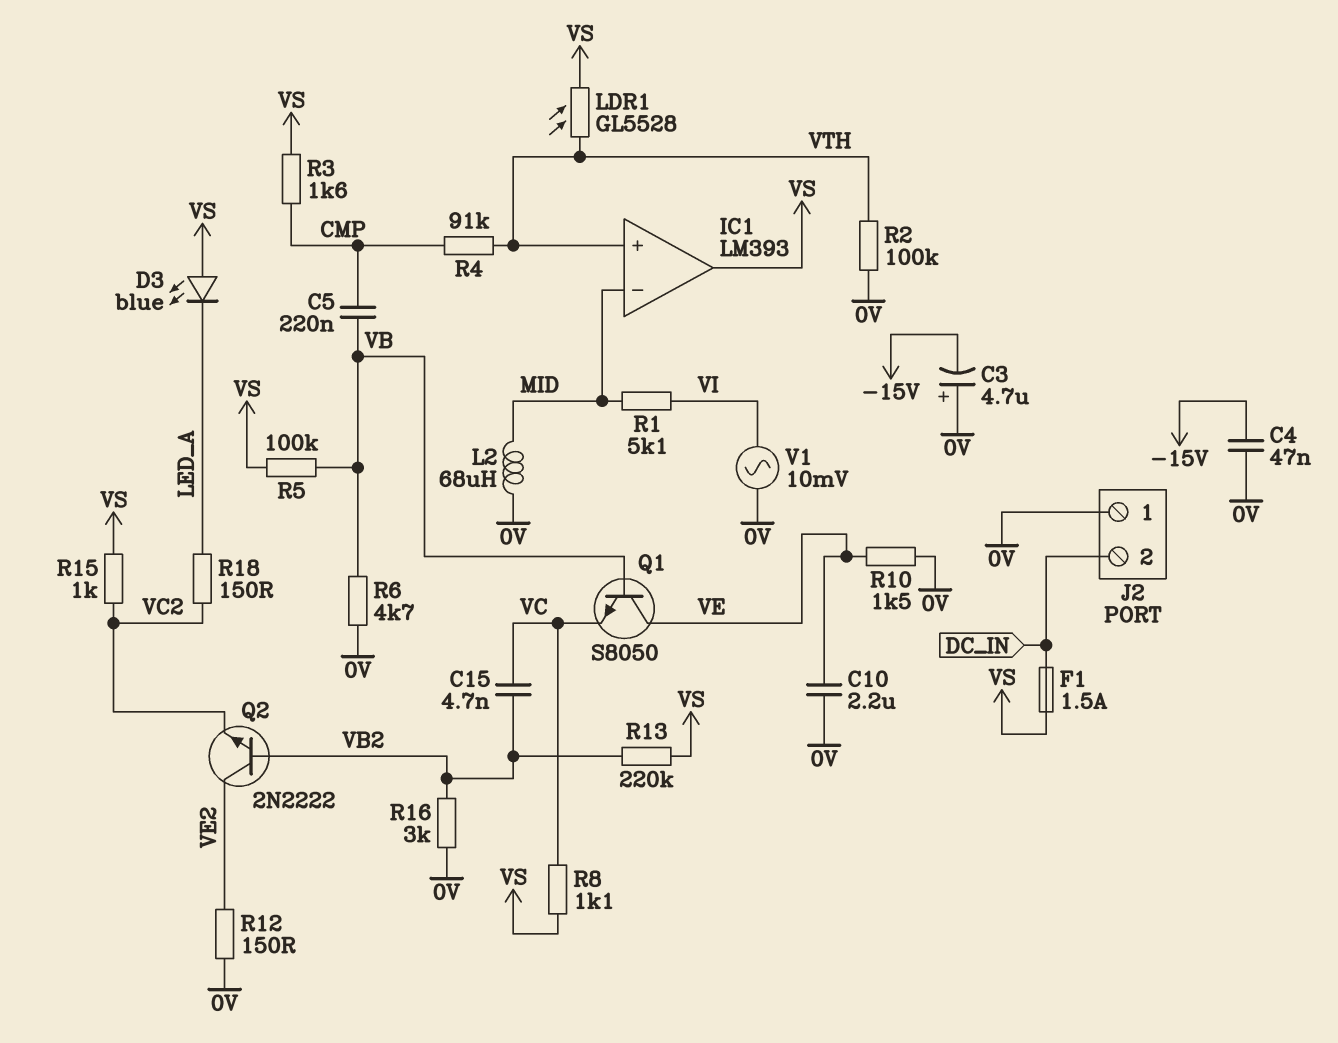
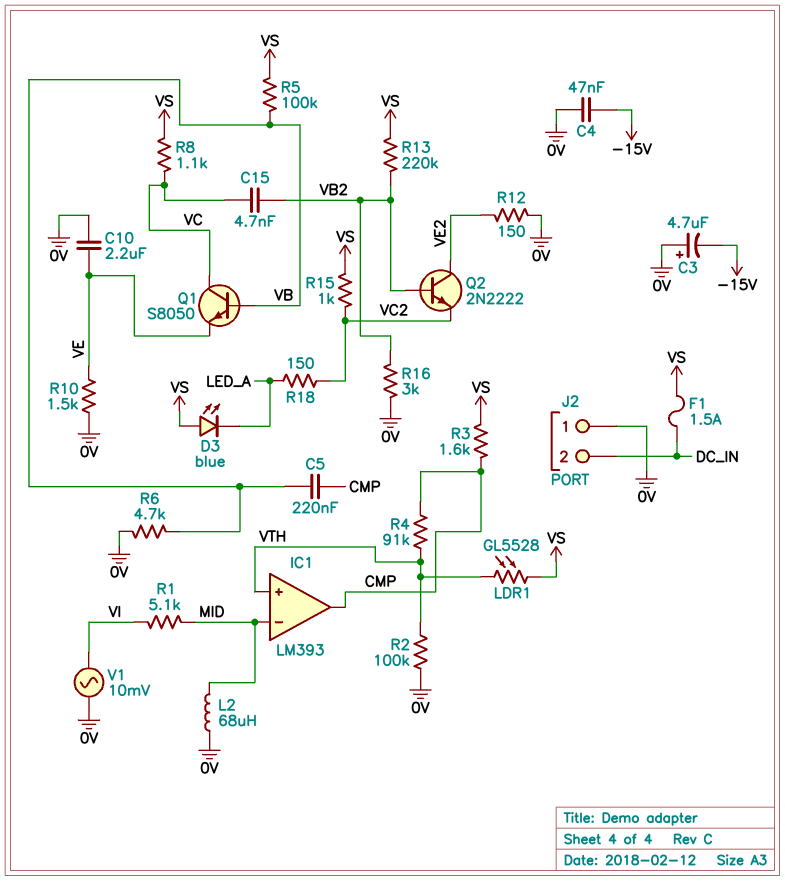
IC1 pin out: VS -> CMP
Q1: NPN S8050 (B VB, C VE, E VC) -> NPN S8050 (B VB, C VC, E VE)

